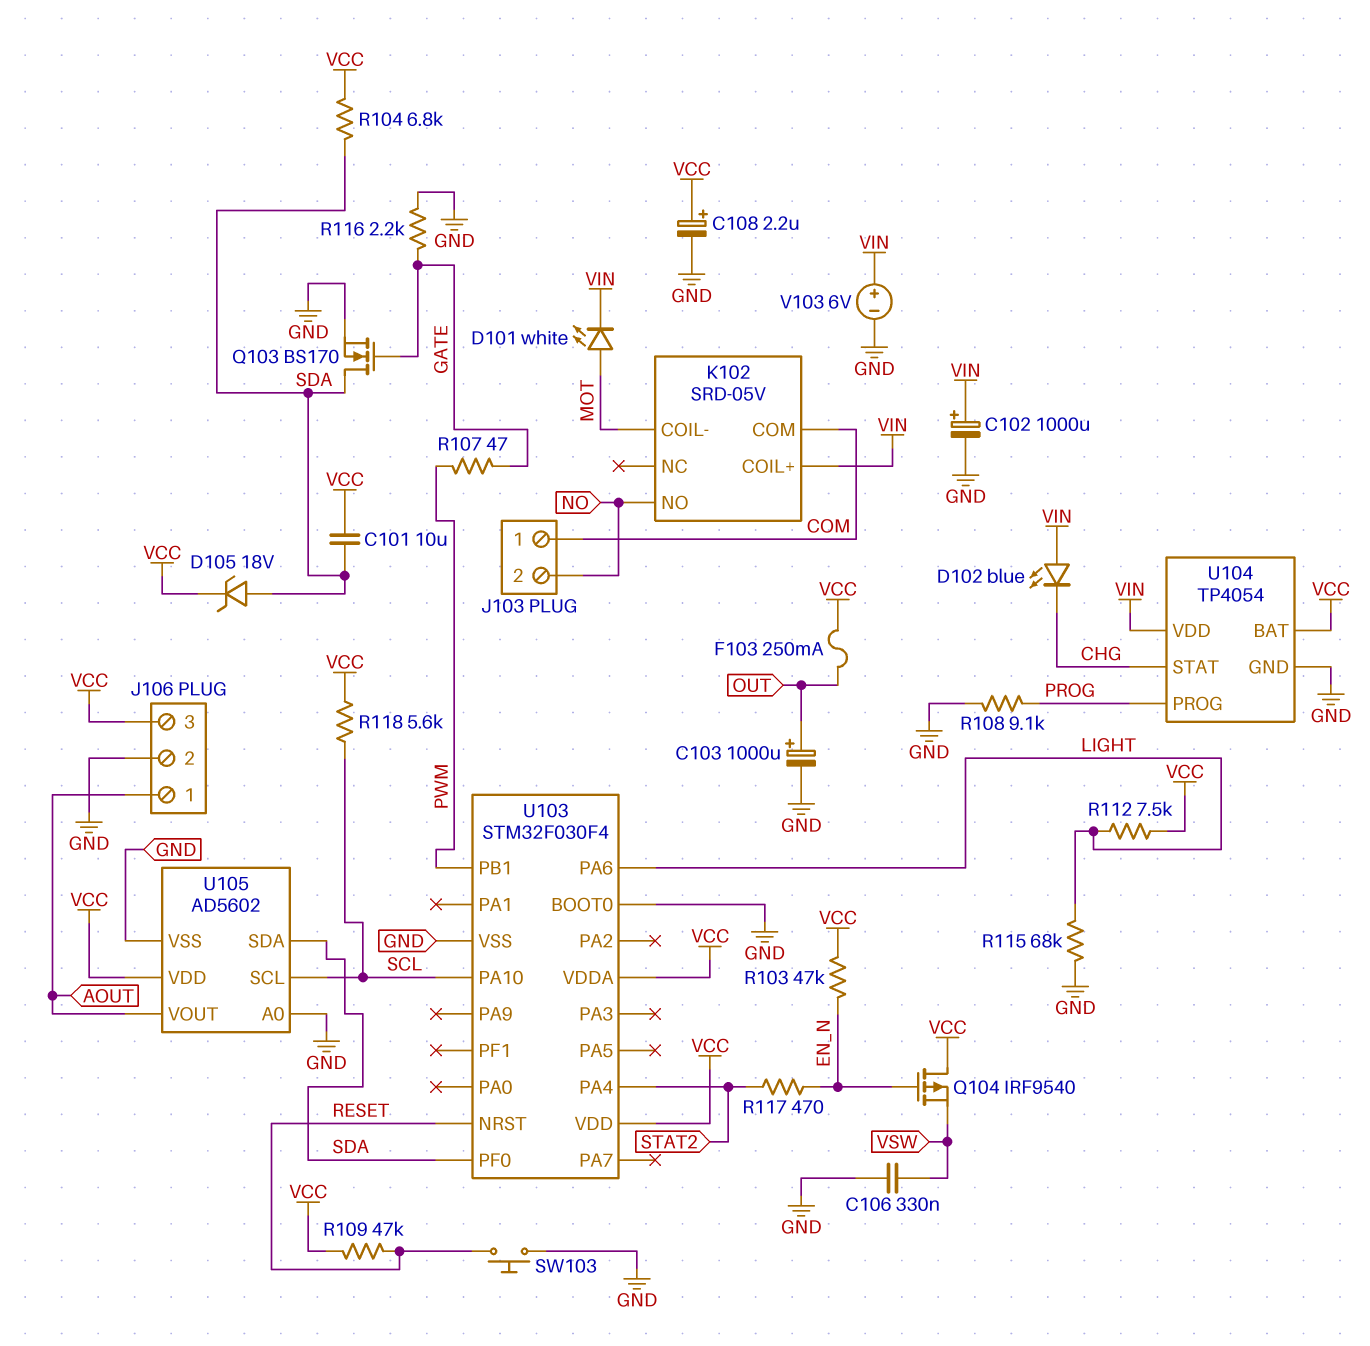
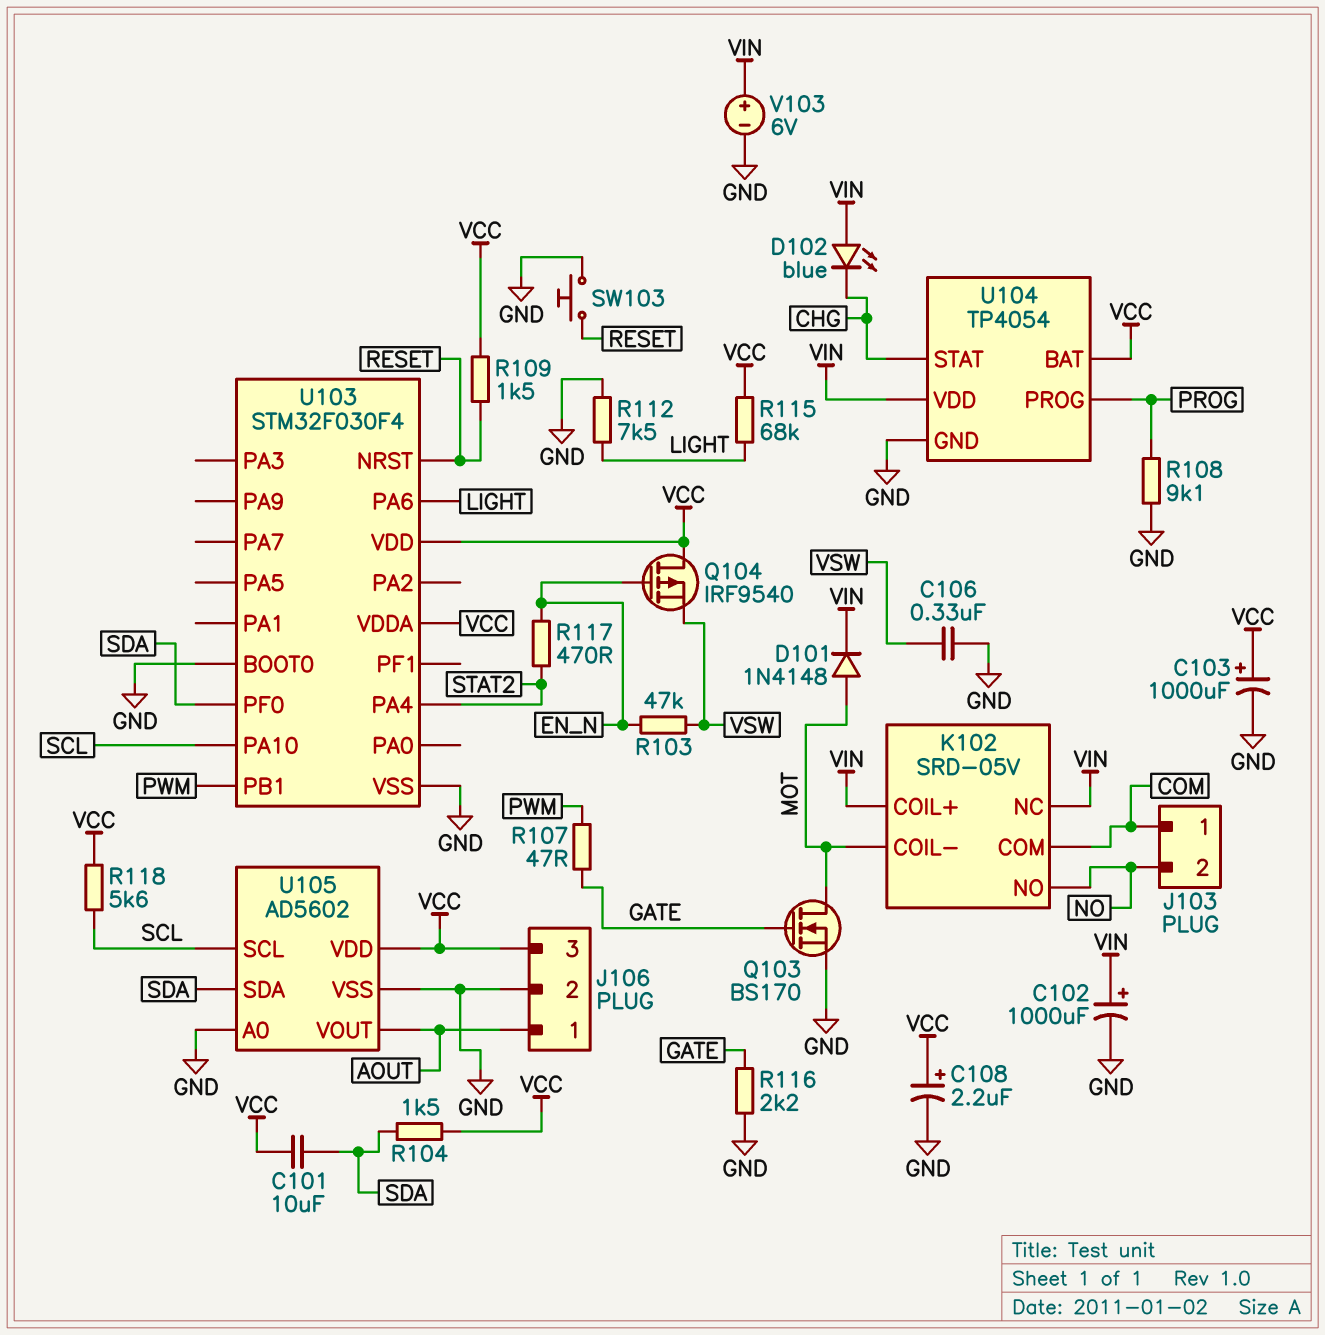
C103: 1000uF (plus OUT, minus GND) -> 1000uF (plus VCC, minus GND)
D101: LED white (A MOT, K VIN) -> diode 1N4148 (A MOT, K VIN)
D105: zener 18V (A SDA, K VCC) -> none
F103: 250mA (OUT, VCC) -> none
K102 pin NC: none -> VIN
Q103: NMOS BS170 (G GATE, D SDA, S GND) -> NMOS BS170 (G GATE, D MOT, S GND)
R103: 47k (EN_N, VCC) -> 47k (EN_N, VSW)
R104: 6.8k (SDA, VCC) -> 1.5k (SDA, VCC)
R109: 47k (RESET, VCC) -> 1.5k (RESET, VCC)
R112: 7.5k (LIGHT, VCC) -> 7.5k (GND, LIGHT)
R115: 68k (GND, LIGHT) -> 68k (LIGHT, VCC)

